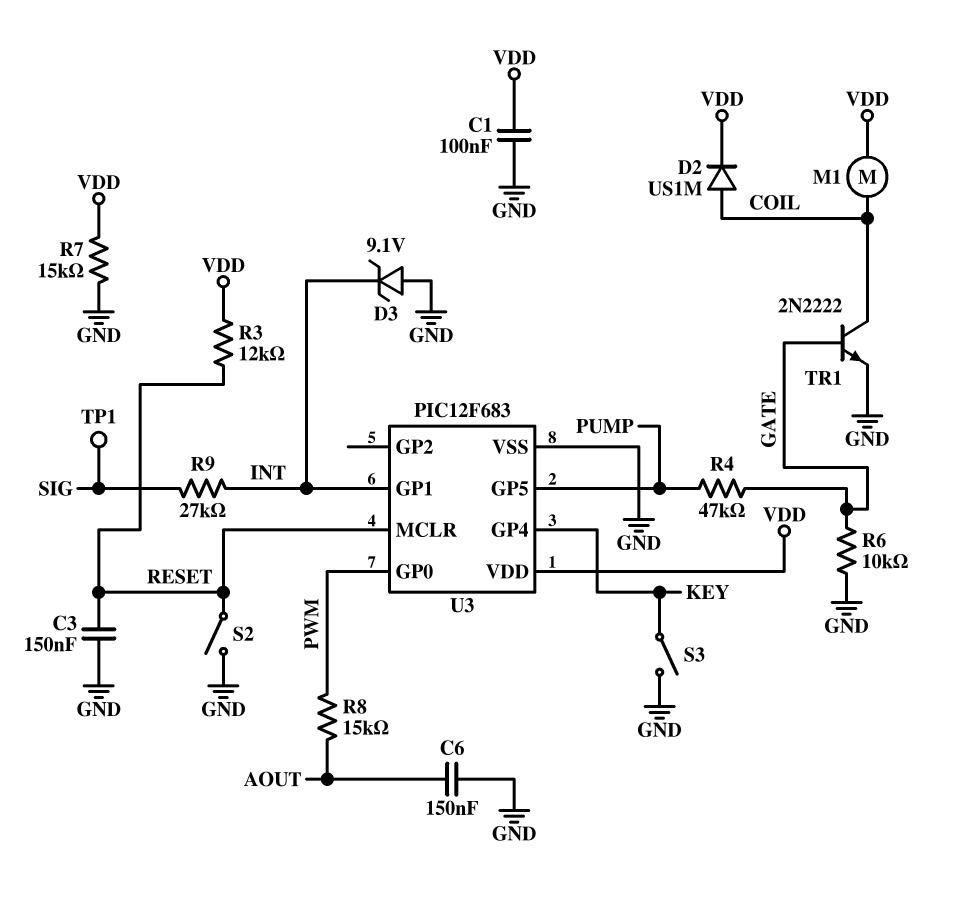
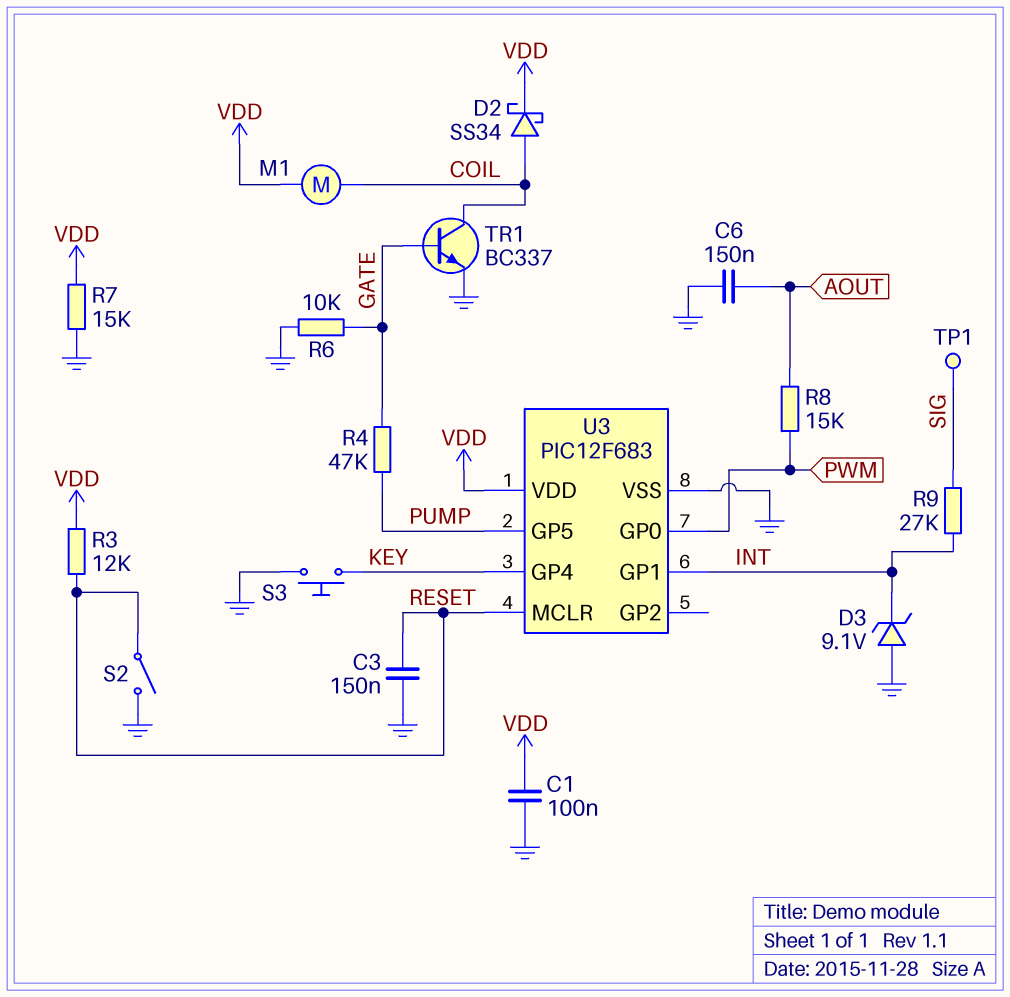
D2: diode US1M (A COIL, K VDD) -> schottky SS34 (A COIL, K VDD)
S3: switch (GND, KEY) -> button (GND, KEY)
TR1: NPN 2N2222 (B GATE, C COIL, E GND) -> NPN BC337 (B GATE, C COIL, E GND)

